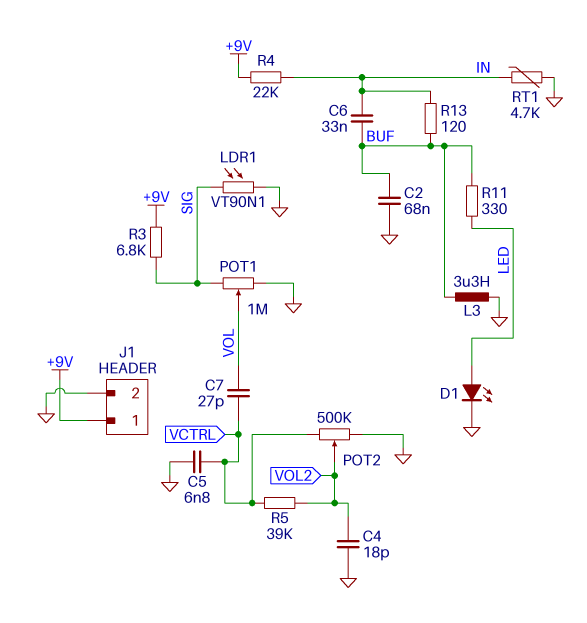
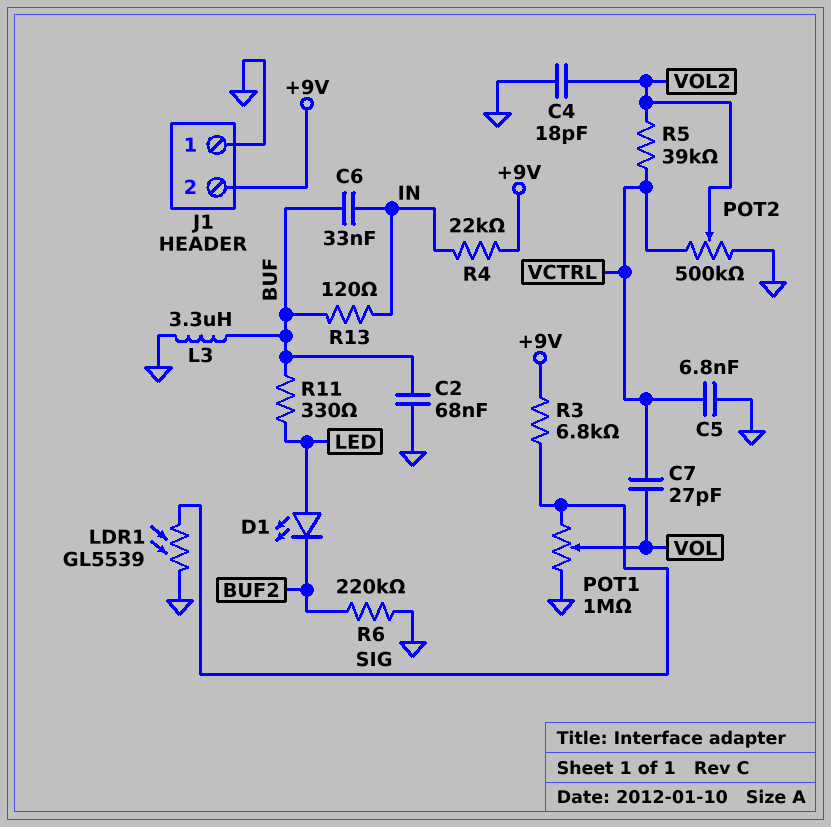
D1: LED (A LED, K GND) -> LED (A LED, K BUF2)
J1 pin 1: +9V -> GND
J1 pin 2: GND -> +9V
LDR1: VT90N1 (GND, SIG) -> GL5539 (GND, SIG)
R6: none -> 220k (BUF2, GND)
RT1: 4.7k (GND, IN) -> none

